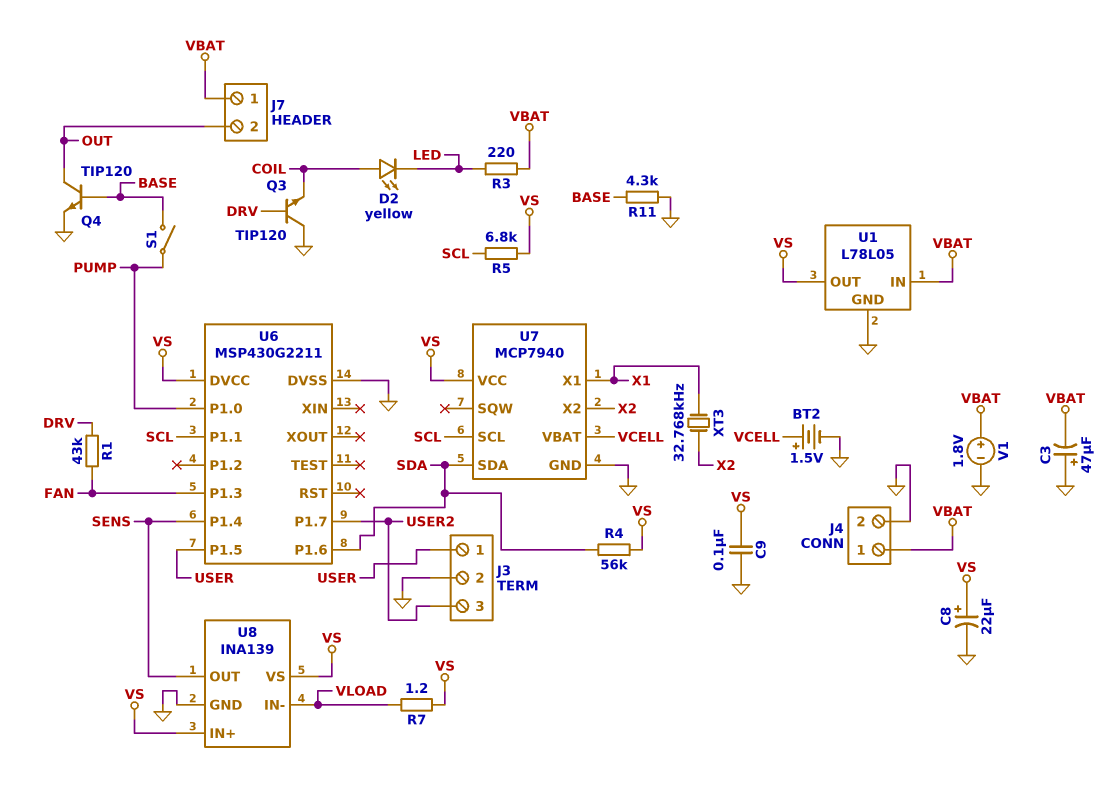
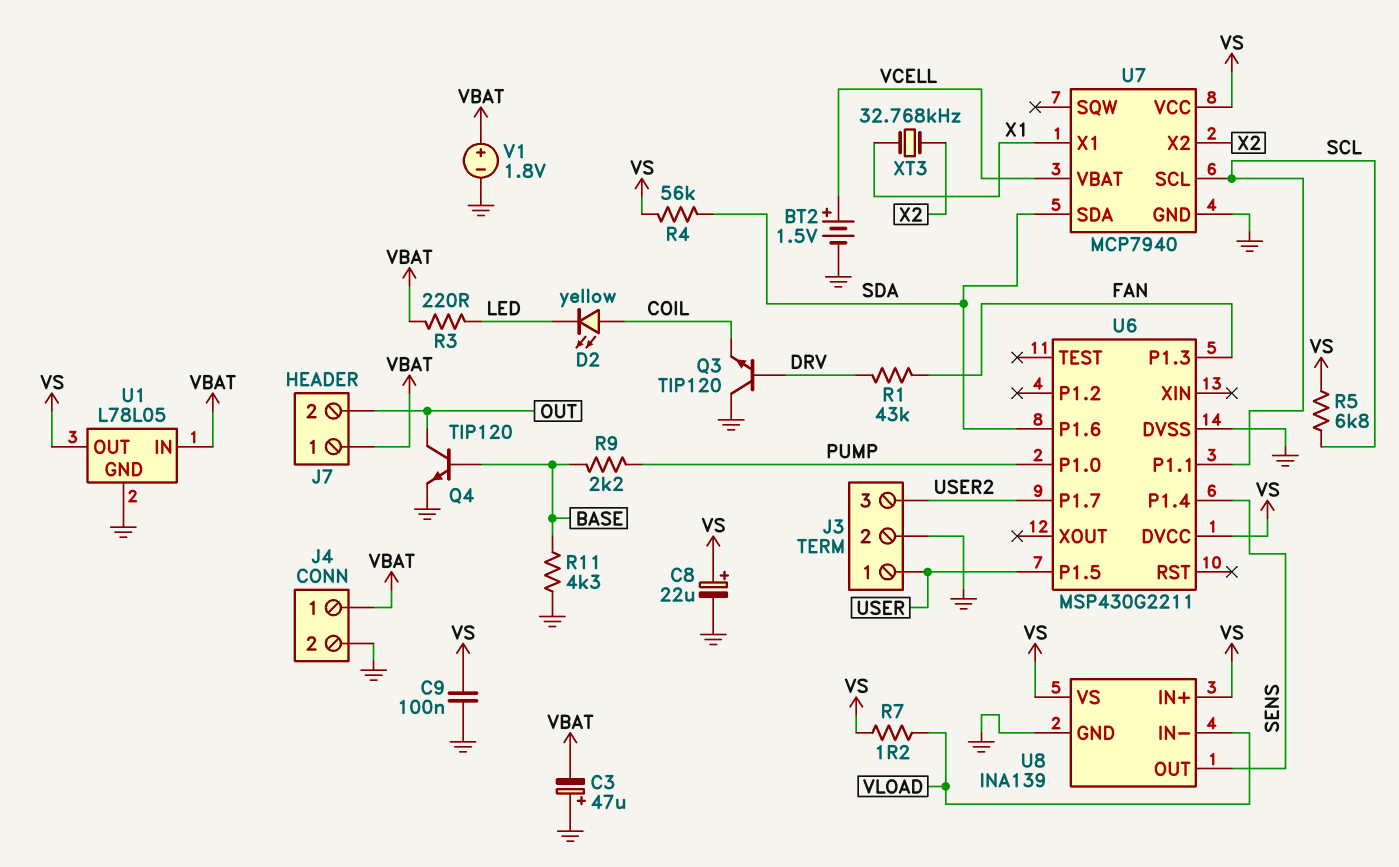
R9: none -> 2.2k (BASE, PUMP)
S1: switch (BASE, PUMP) -> none

